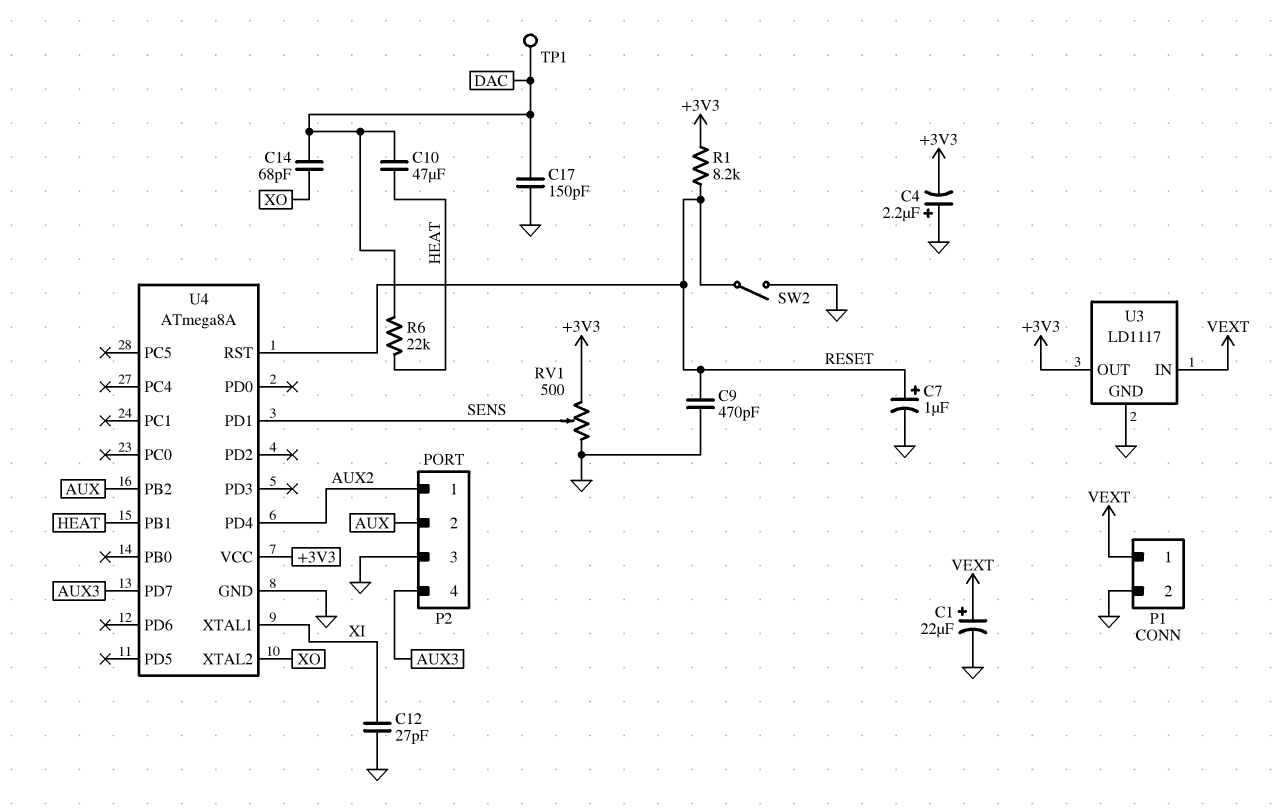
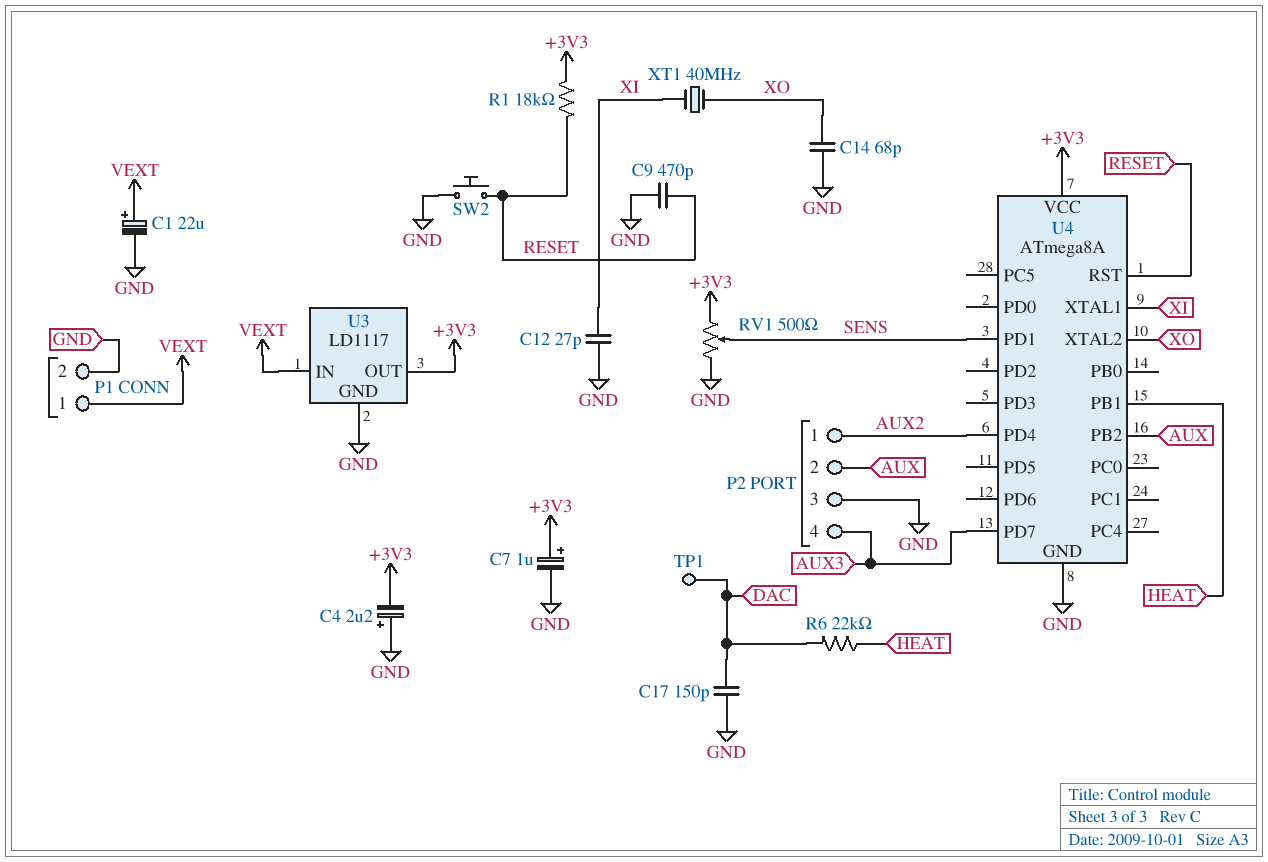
C7: 1uF (plus RESET, minus GND) -> 1uF (plus +3V3, minus GND)
C10: 47uF (DAC, HEAT) -> none
C14: 68pF (DAC, XO) -> 68pF (GND, XO)
R1: 8.2k (+3V3, RESET) -> 18k (+3V3, RESET)
SW2: switch (GND, RESET) -> button (GND, RESET)
XT1: none -> 40MHz (XI, XO)

